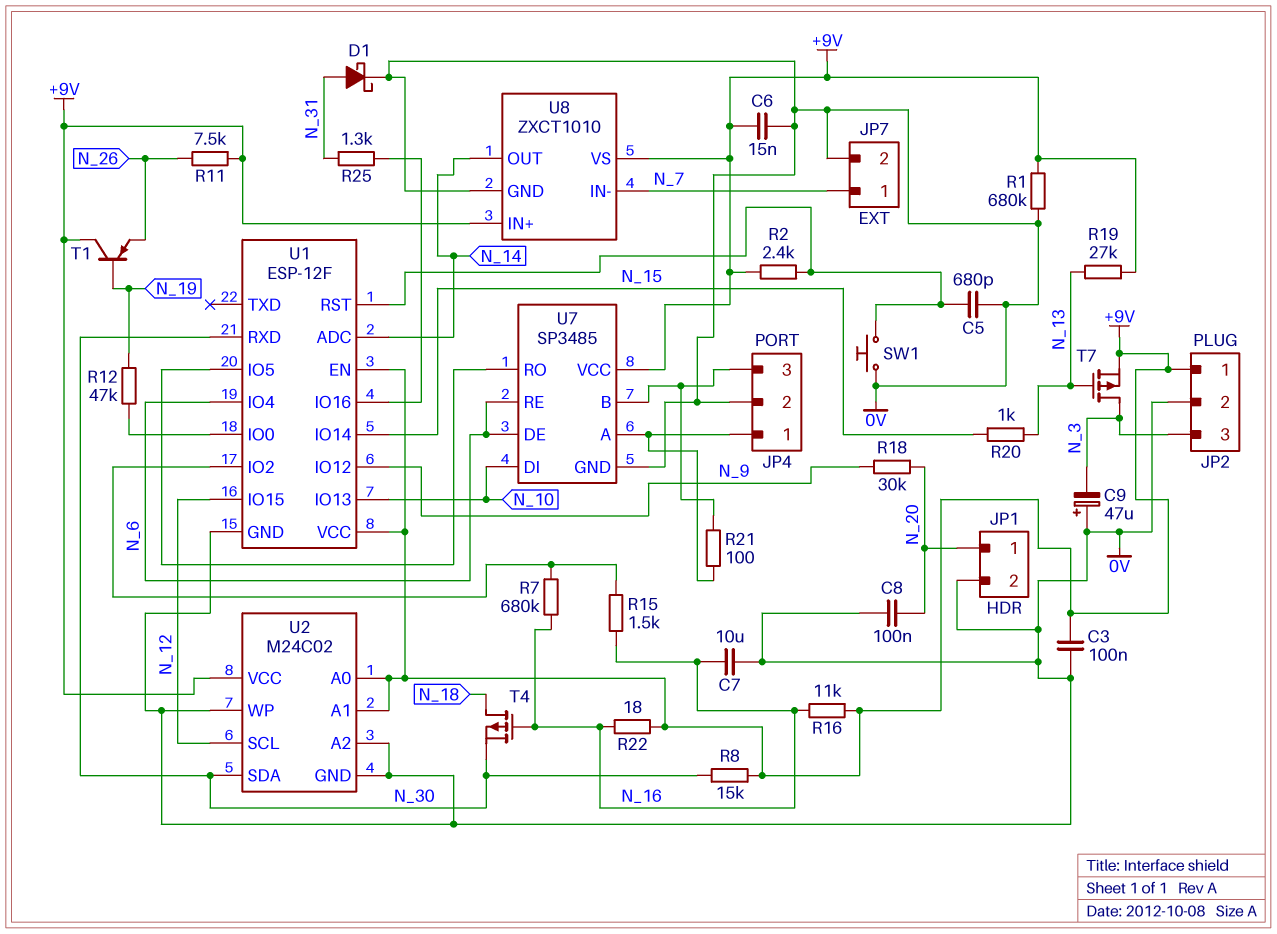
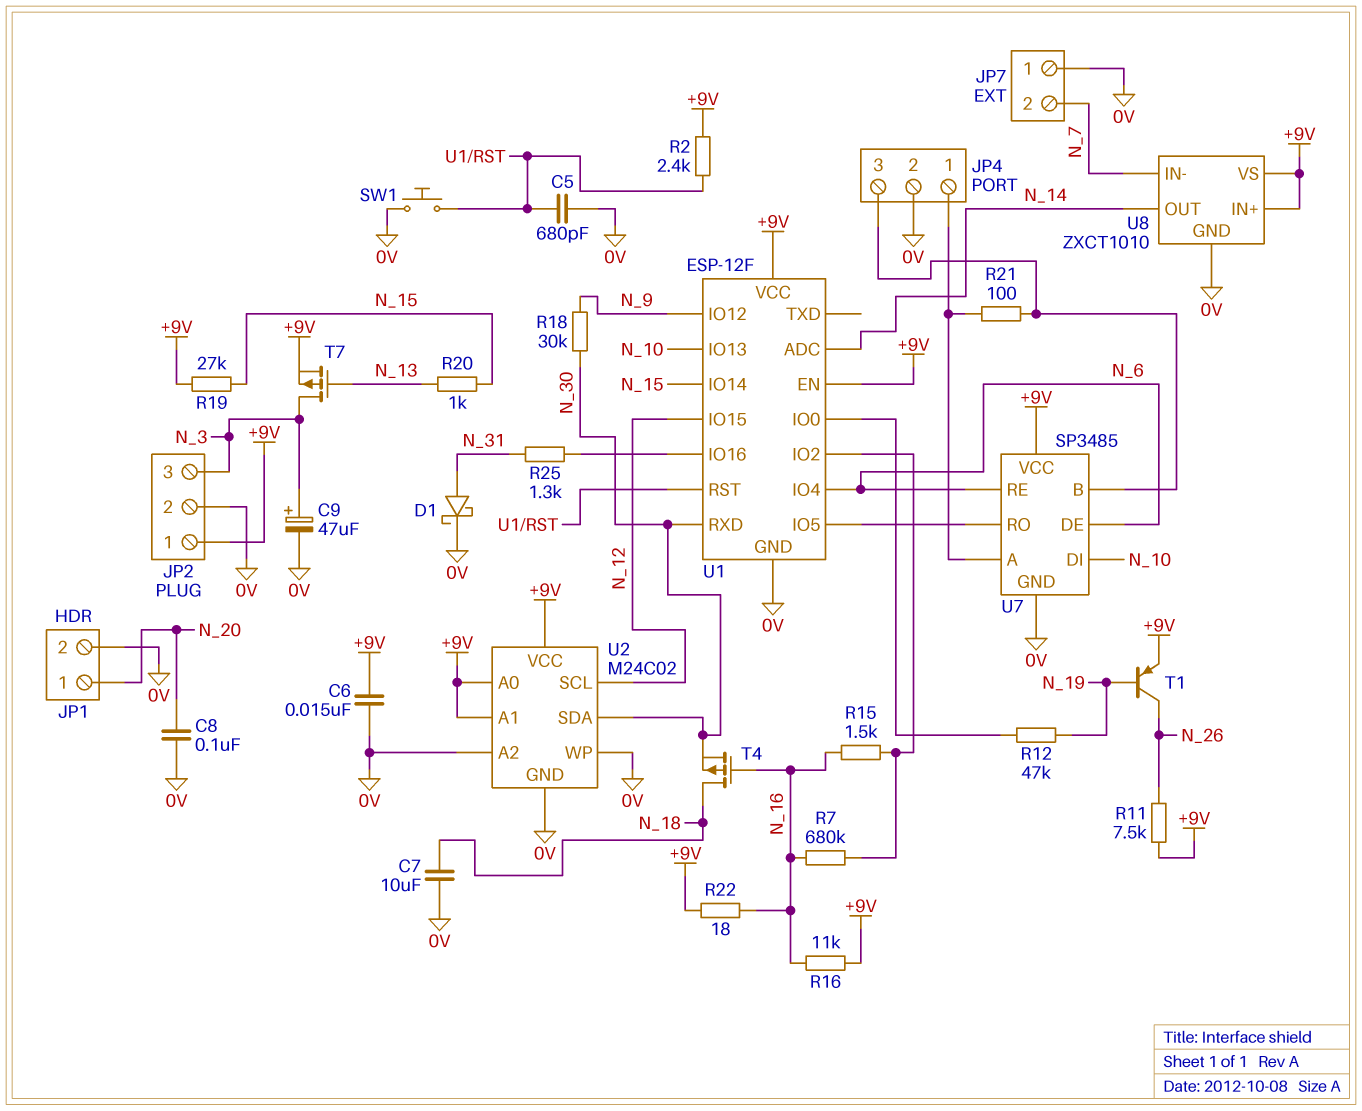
C3: 100nF (+9V, 0V) -> none
C7: 10uF (0V, N_16) -> 10uF (0V, N_18)
C9: 47uF (plus 0V, minus N_3) -> 47uF (plus N_3, minus 0V)
JP7 pin 1: N_7 -> 0V
JP7 pin 2: 0V -> N_7
R1: 680k (+9V, 0V) -> none
R8: 15k (+9V, N_30) -> none
R18: 30k (N_9, N_20) -> 30k (N_9, N_30)
R19: 27k (+9V, N_13) -> 27k (+9V, N_15)
T1: PNP (B N_19, C +9V, E N_26) -> PNP (B N_19, C N_26, E +9V)

